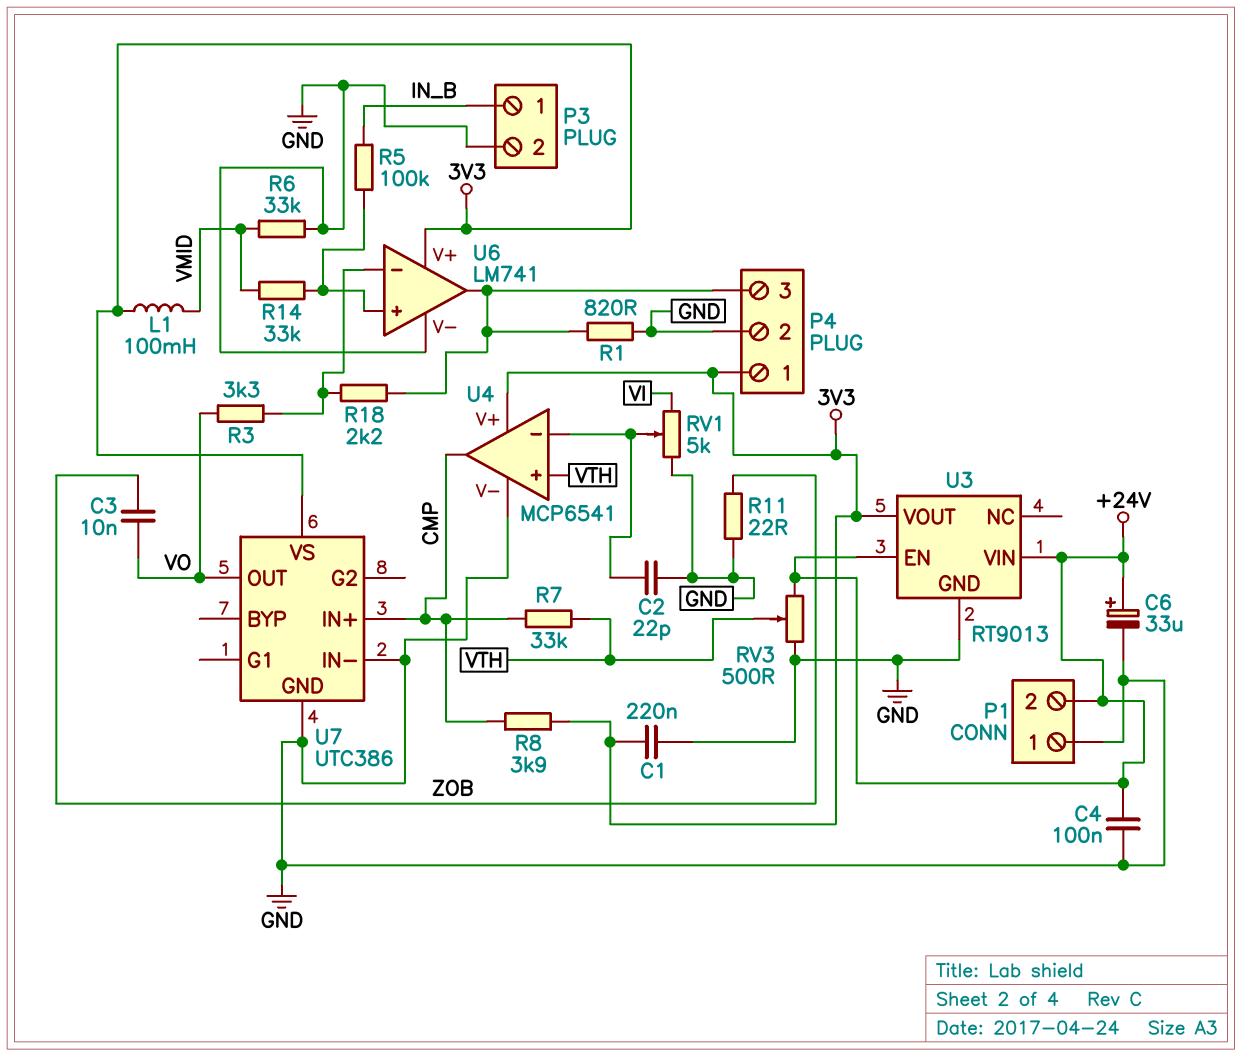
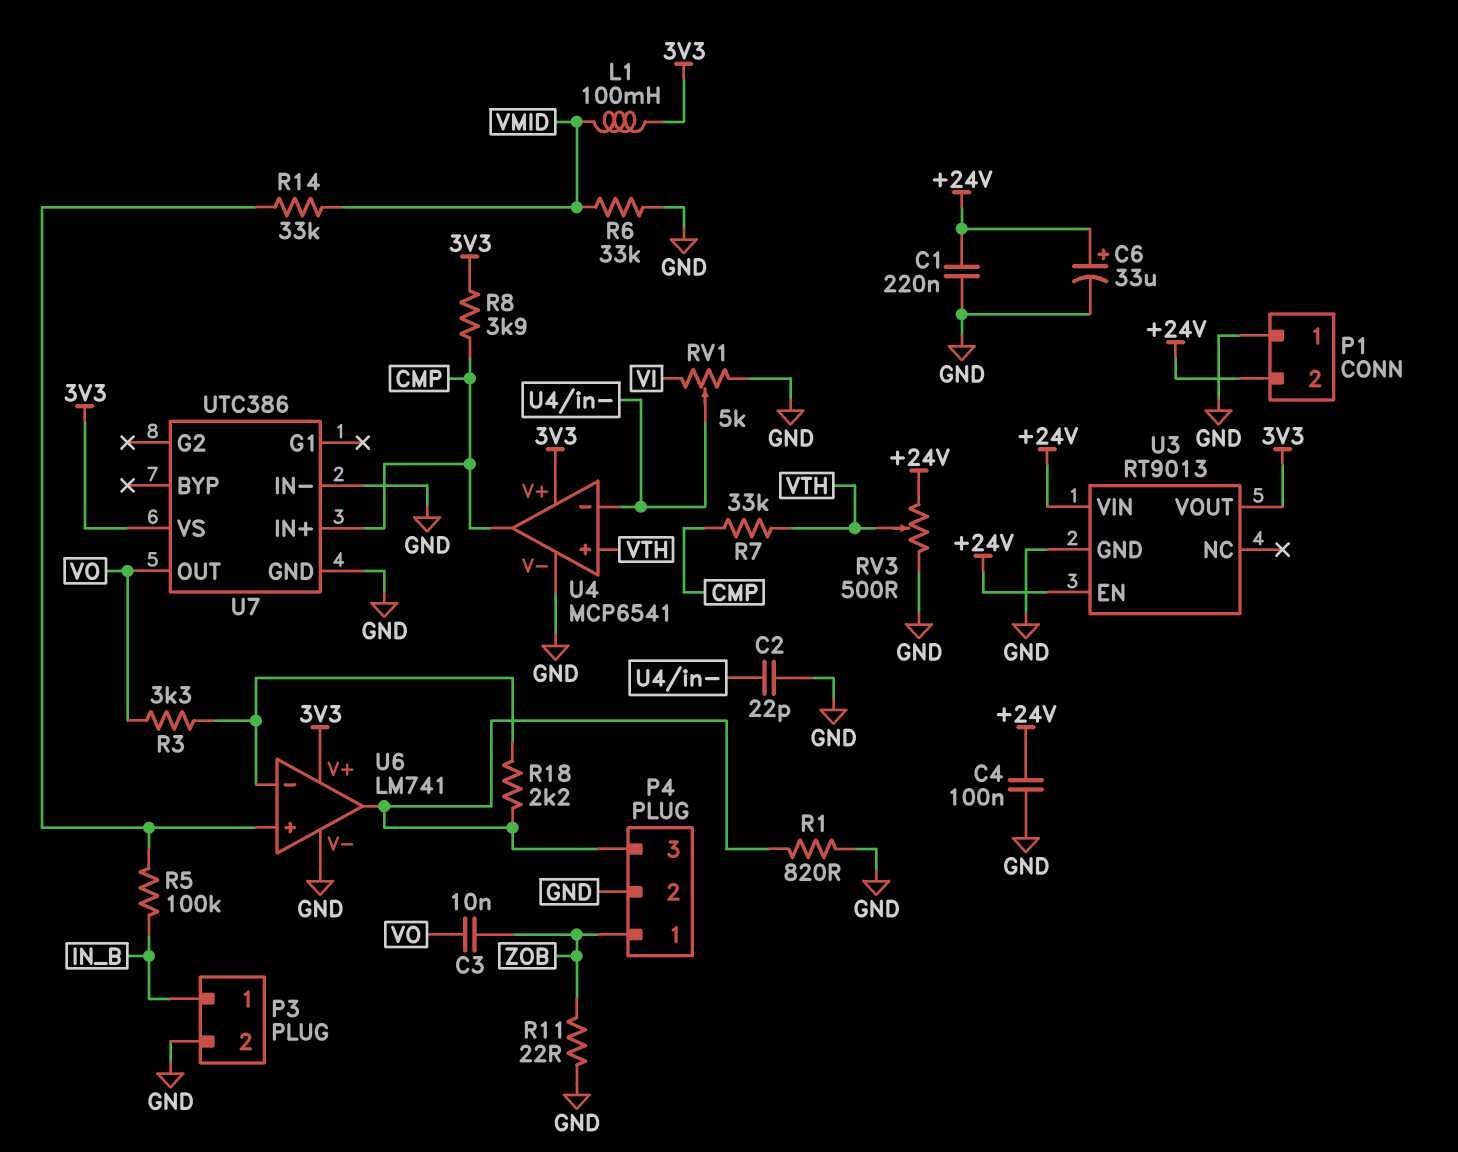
C1: 220nF (3V3, GND) -> 220nF (+24V, GND)
P4 pin 1: 3V3 -> ZOB

